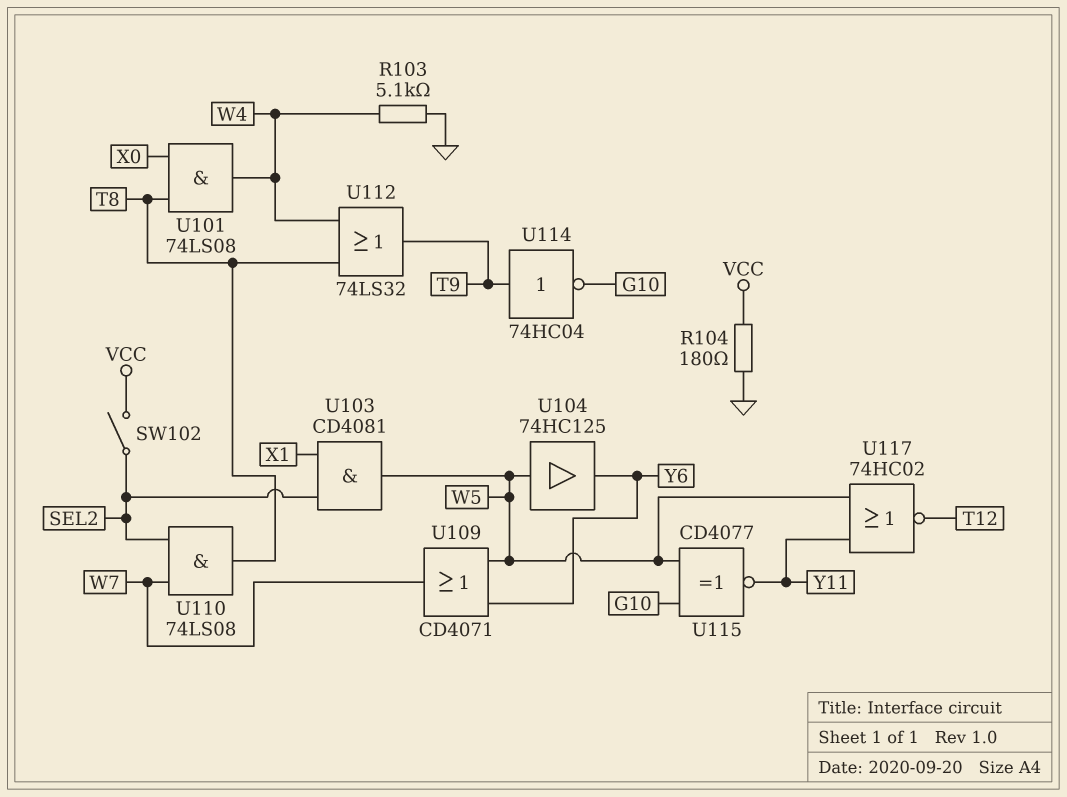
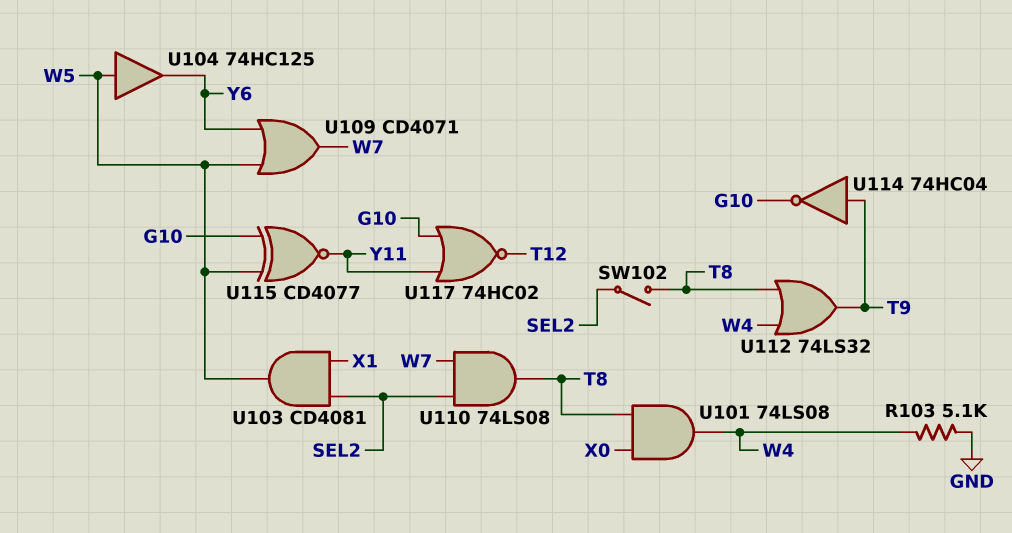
R104: 180 (GND, VCC) -> none
SW102: switch (SEL2, VCC) -> switch (SEL2, T8)
U117: NOR 74HC02 (in W5, in Y11, out T12) -> NOR 74HC02 (in G10, in Y11, out T12)

